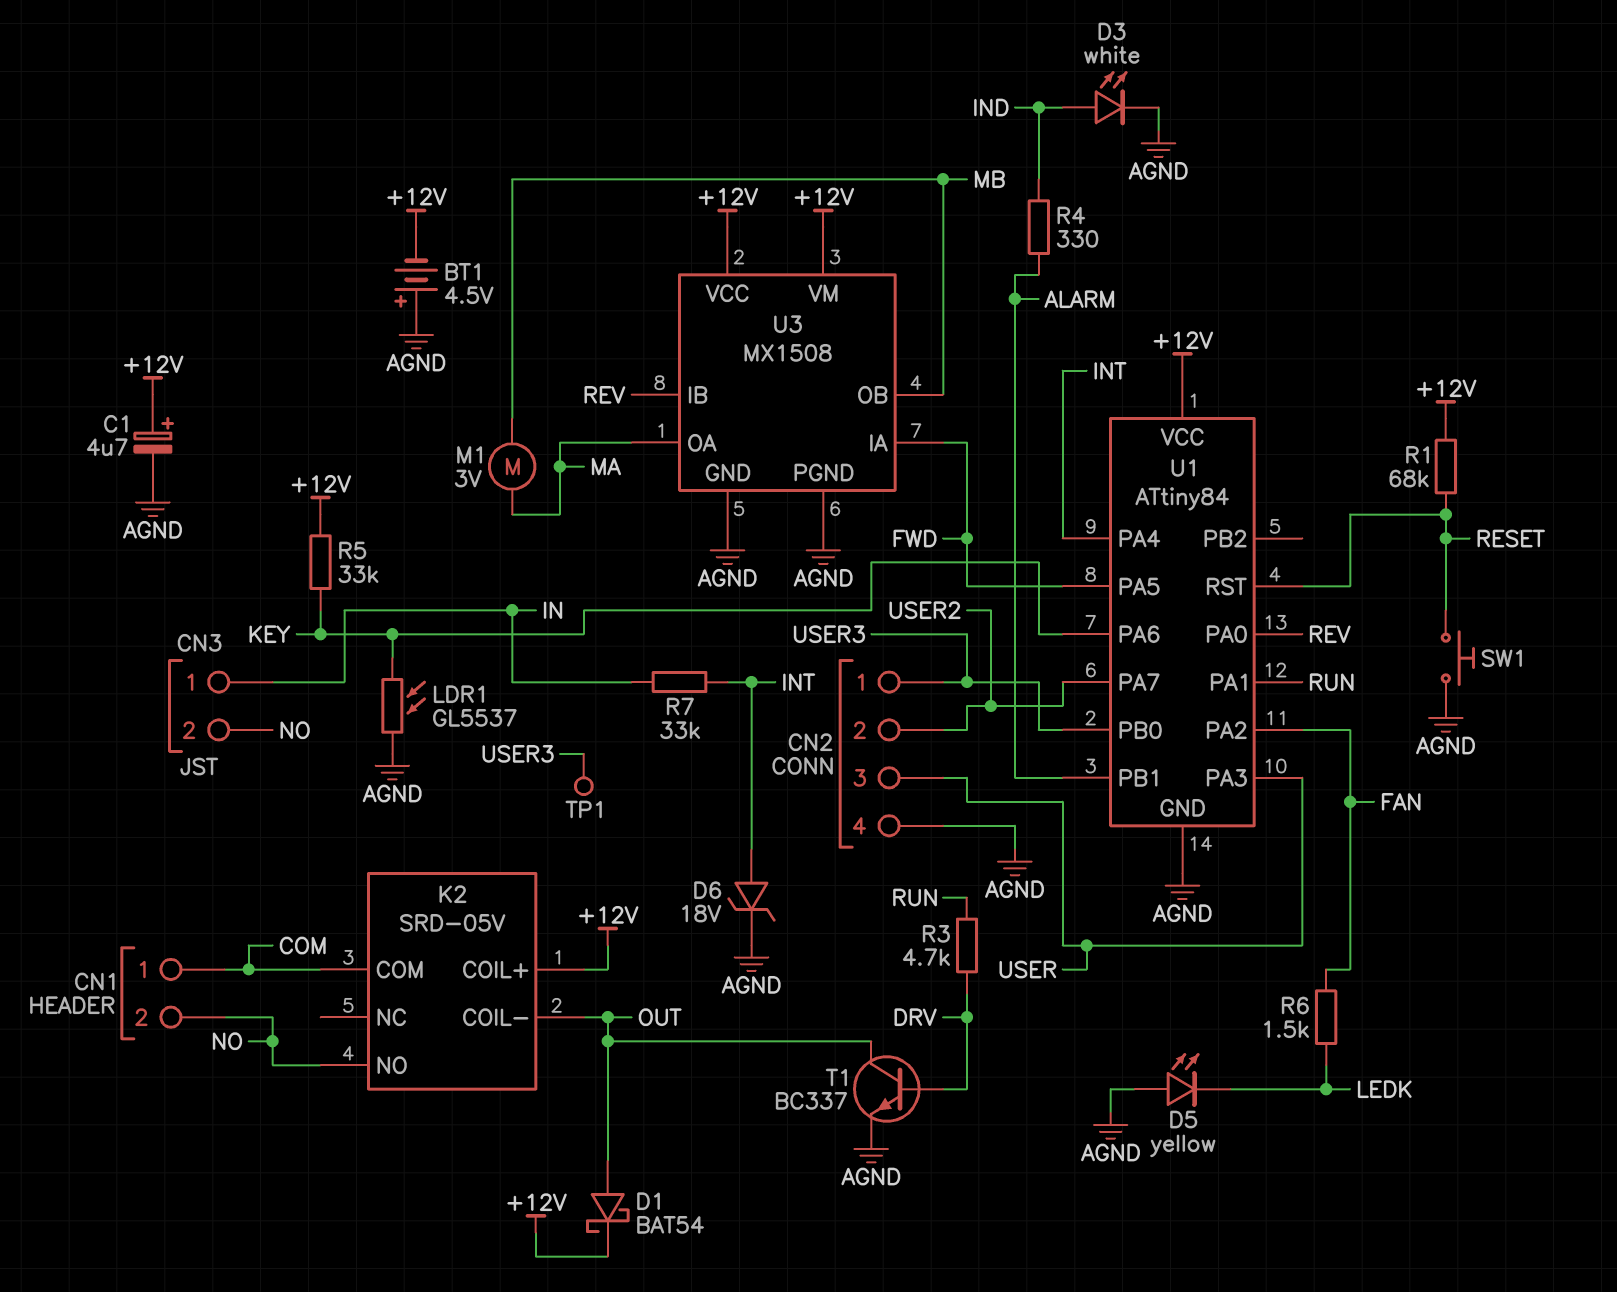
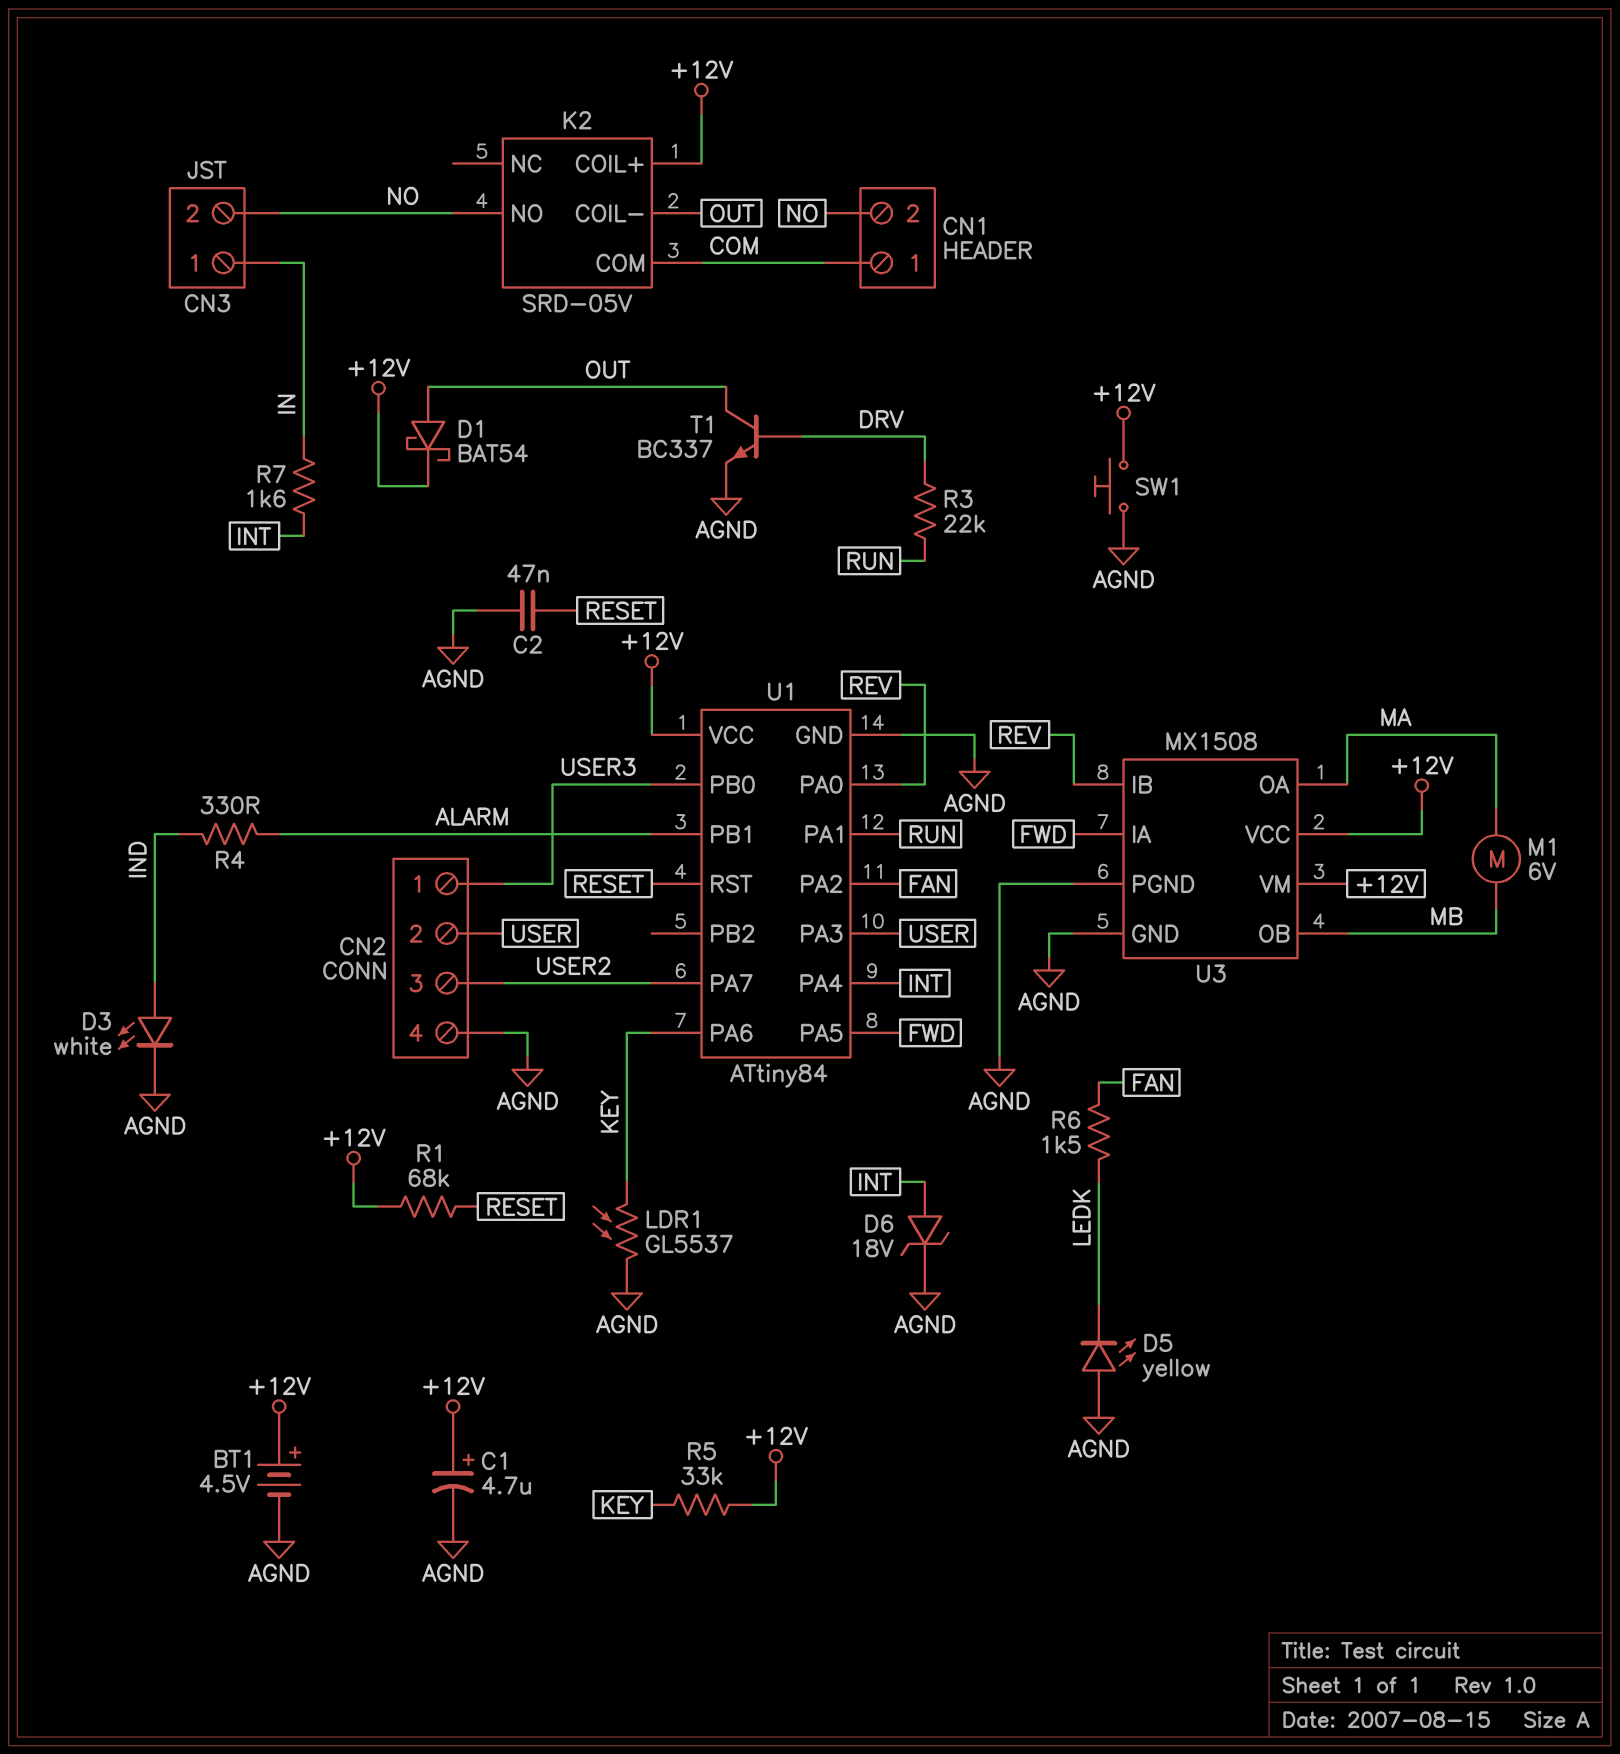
BT1: 4.5V (plus AGND, minus +12V) -> 4.5V (plus +12V, minus AGND)
C2: none -> 47nF (AGND, RESET)
CN2 pin 2: USER2 -> USER
CN2 pin 3: USER -> USER2
M1: motor 3V (MA, MB) -> motor 6V (MA, MB)
R3: 4.7k (DRV, RUN) -> 22k (DRV, RUN)
R7: 33k (IN, INT) -> 1.6k (IN, INT)
SW1: button (AGND, RESET) -> button (+12V, AGND)
TP1: test point (USER3) -> none

